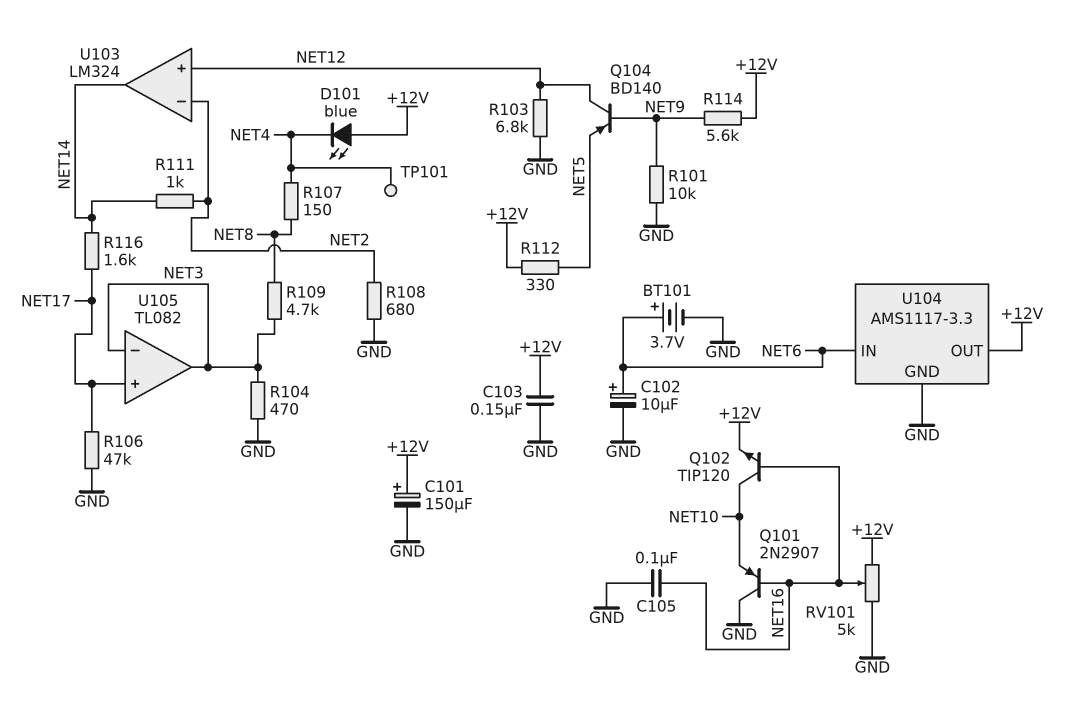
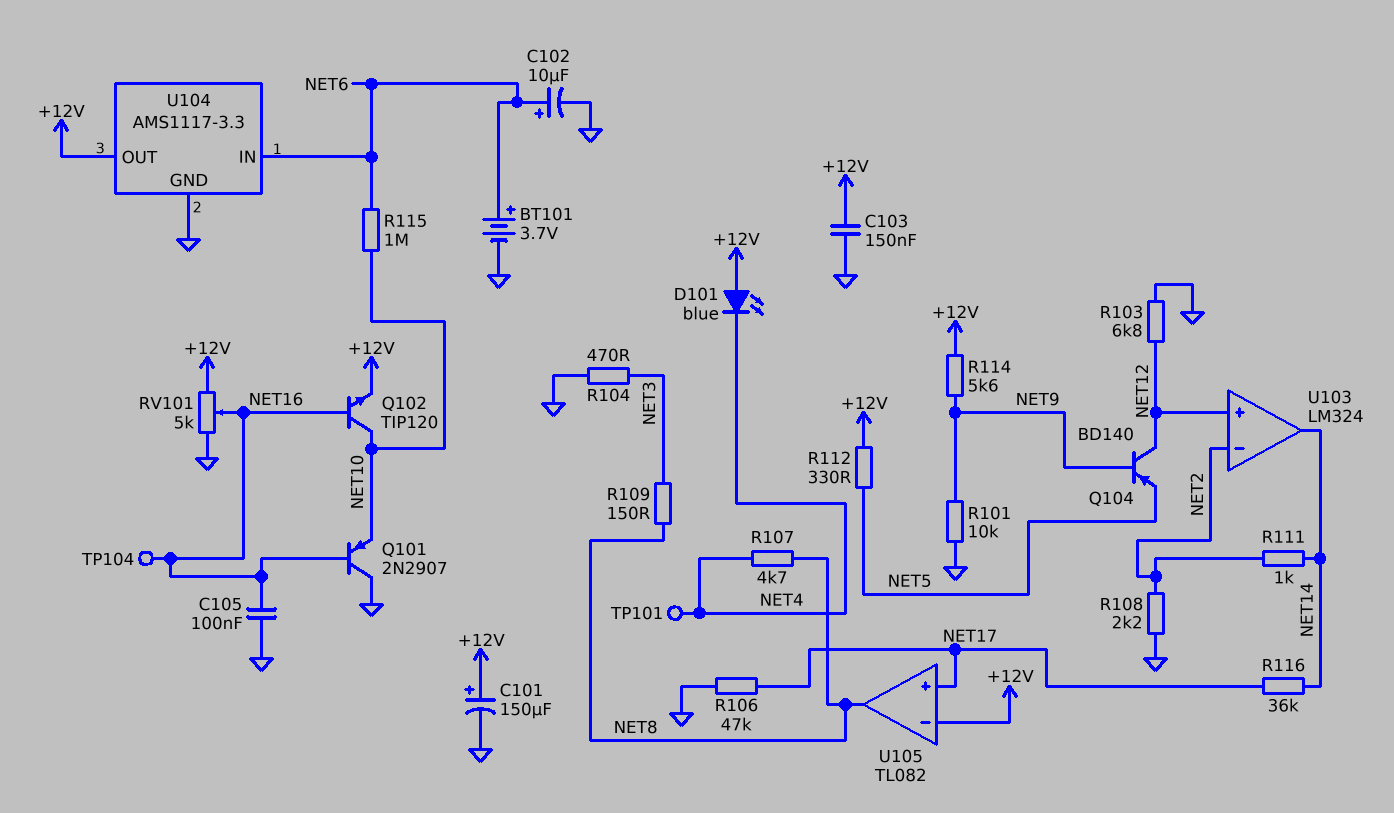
R107: 150 (NET4, NET8) -> 4.7k (NET4, NET8)
R108: 680 (GND, NET2) -> 2.2k (GND, NET2)
R109: 4.7k (NET3, NET8) -> 150 (NET3, NET8)
R115: none -> 1M (NET6, NET10)
R116: 1.6k (NET14, NET17) -> 36k (NET14, NET17)
TP104: none -> test point (NET16)
U105 pin in-: NET3 -> +12V
U105 pin out: NET3 -> NET8

